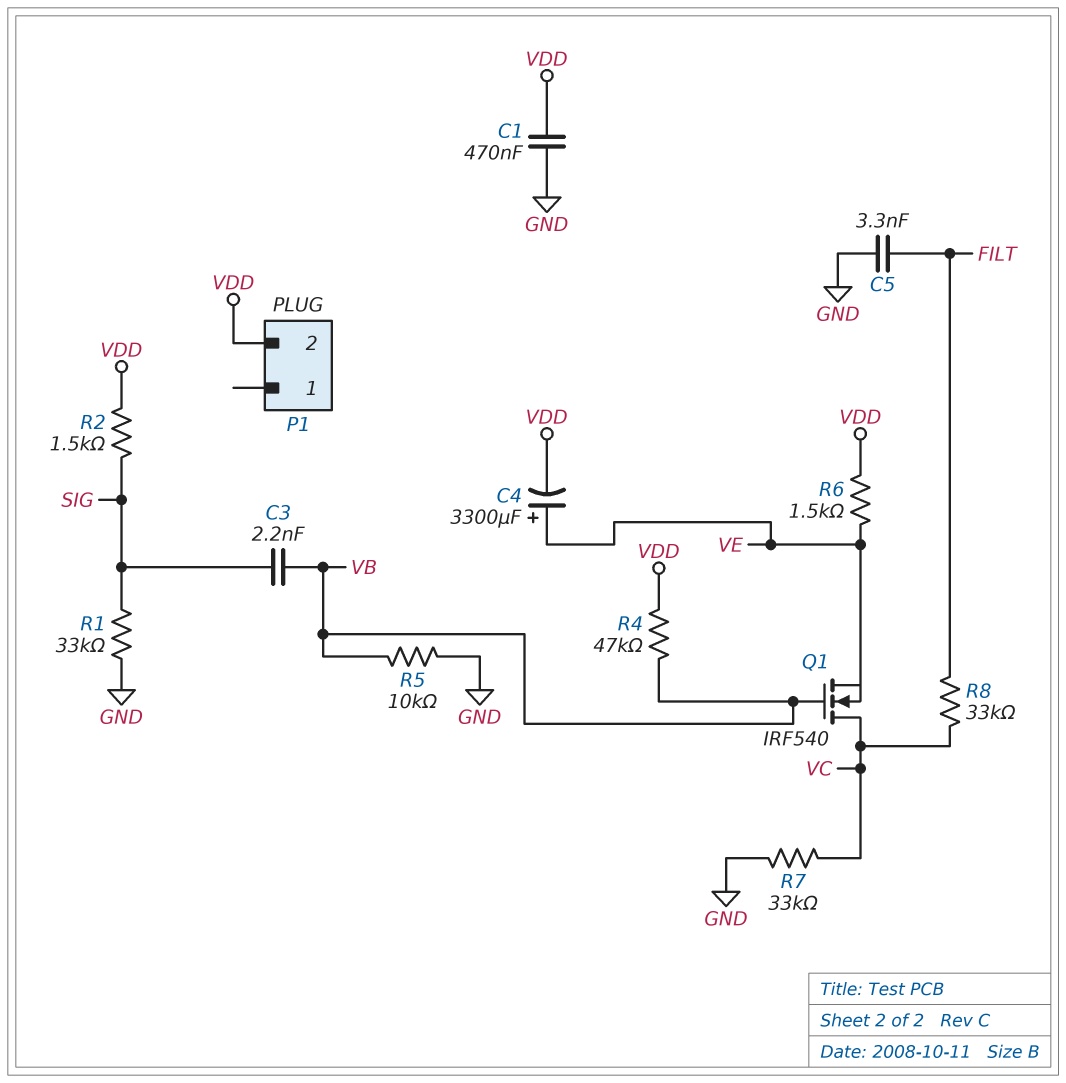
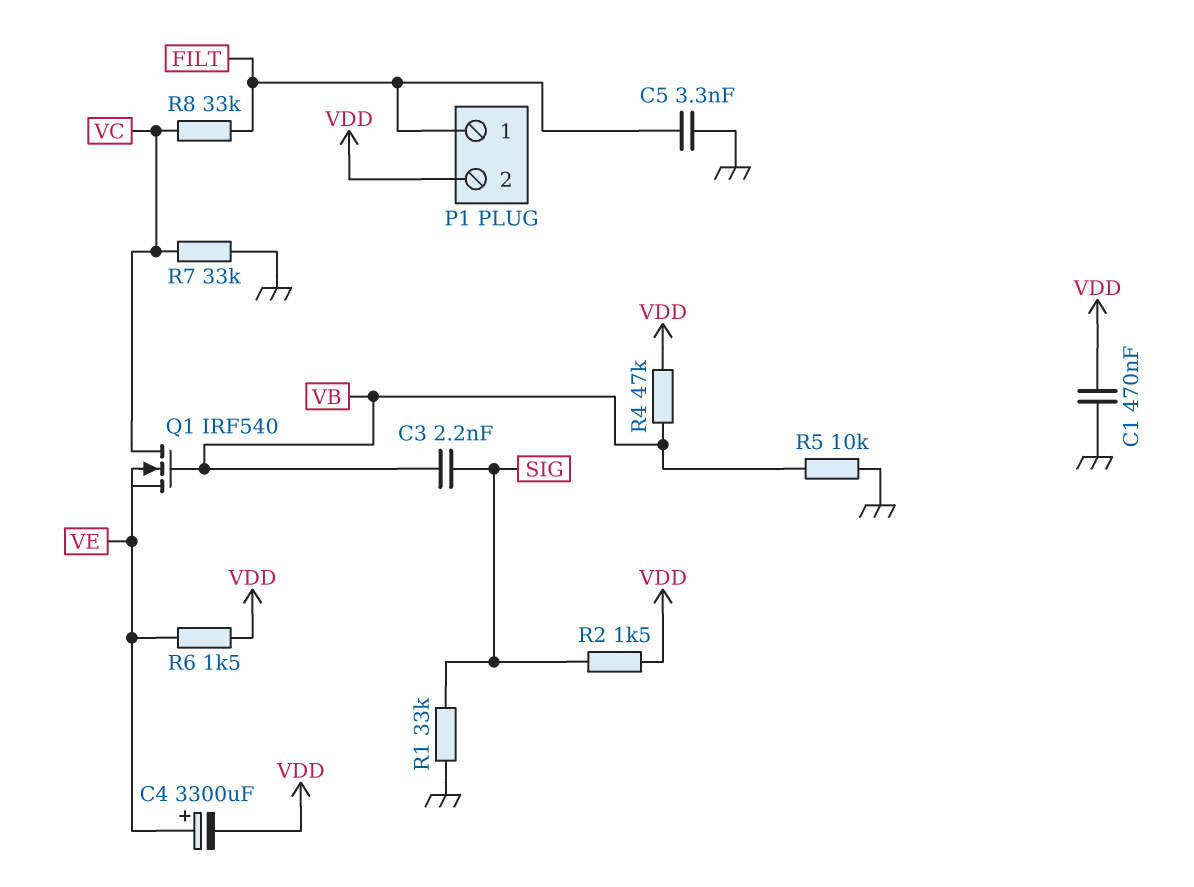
P1 pin 1: none -> FILT

